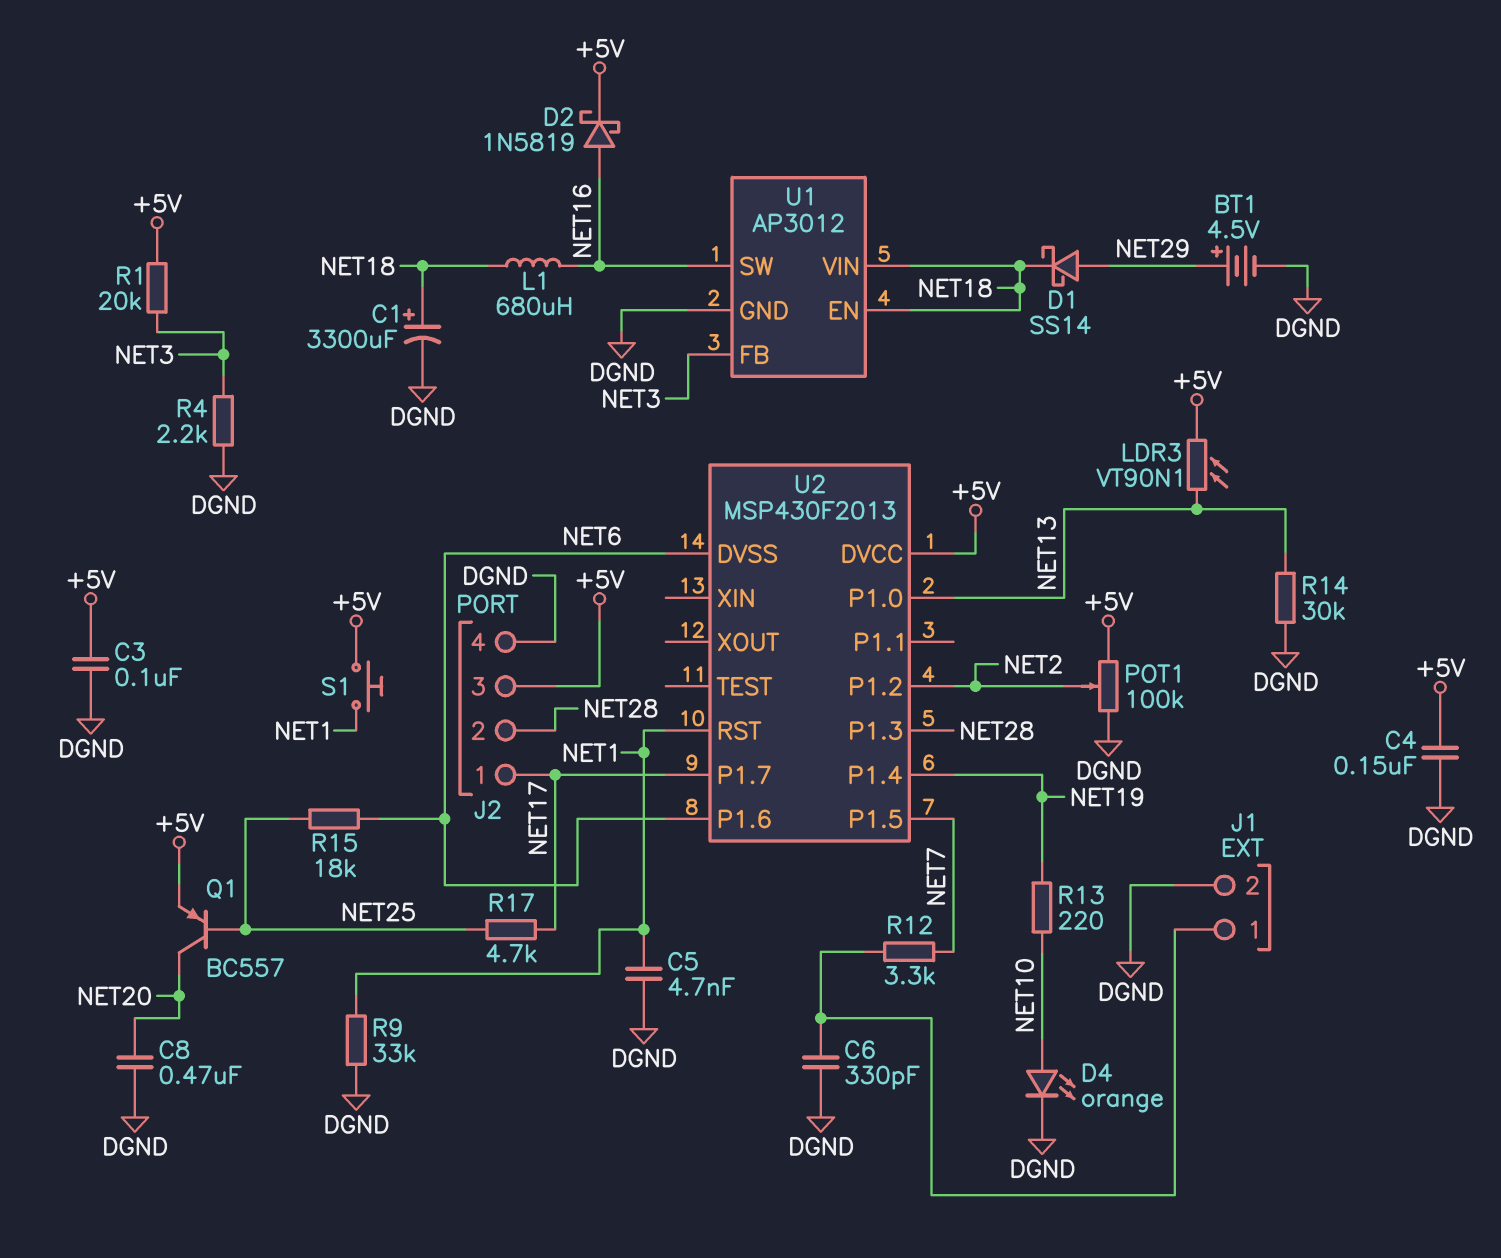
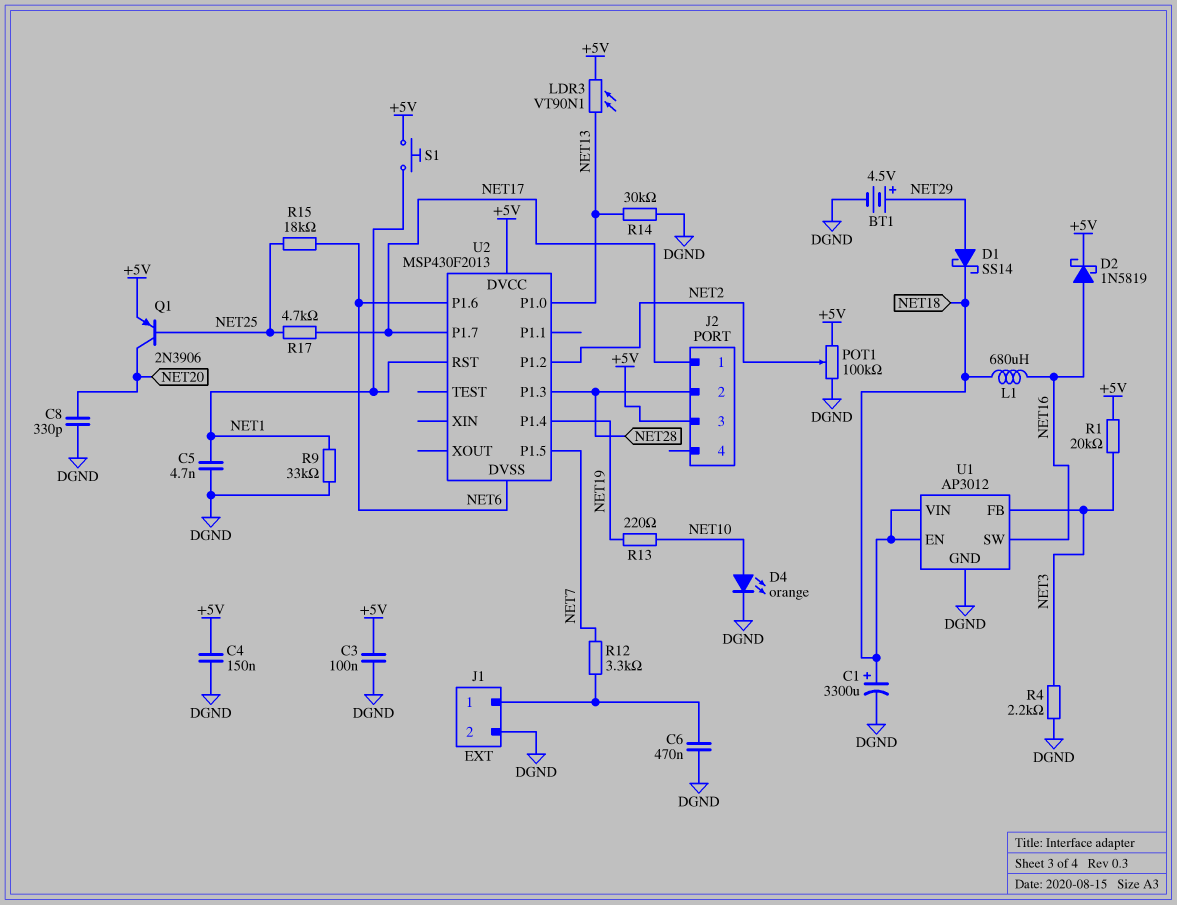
C6: 330pF (DGND, J1/1) -> 470nF (DGND, J1/1)
C8: 470nF (DGND, NET20) -> 330pF (DGND, NET20)
J2 pin 4: DGND -> none
Q1: PNP BC557 (B NET25, C NET20, E +5V) -> PNP 2N3906 (B NET25, C NET20, E +5V)

